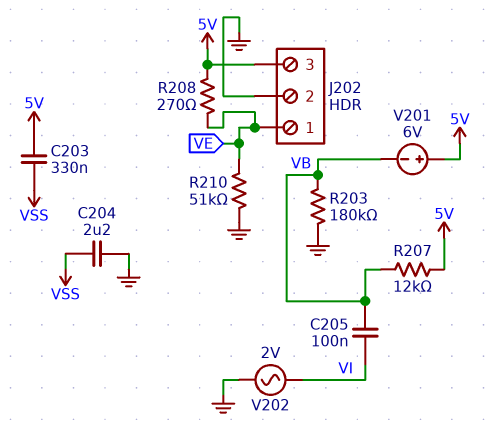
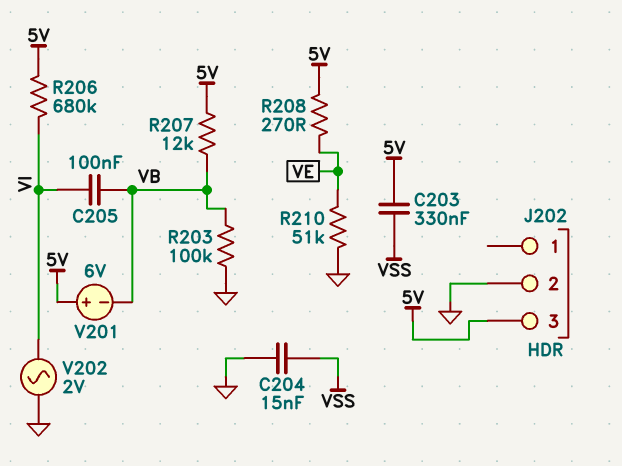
C204: 2.2uF (GND, VSS) -> 15nF (GND, VSS)
J202 pin 1: VE -> none
R203: 180k (GND, VB) -> 100k (GND, VB)
R206: none -> 680k (5V, VI)

